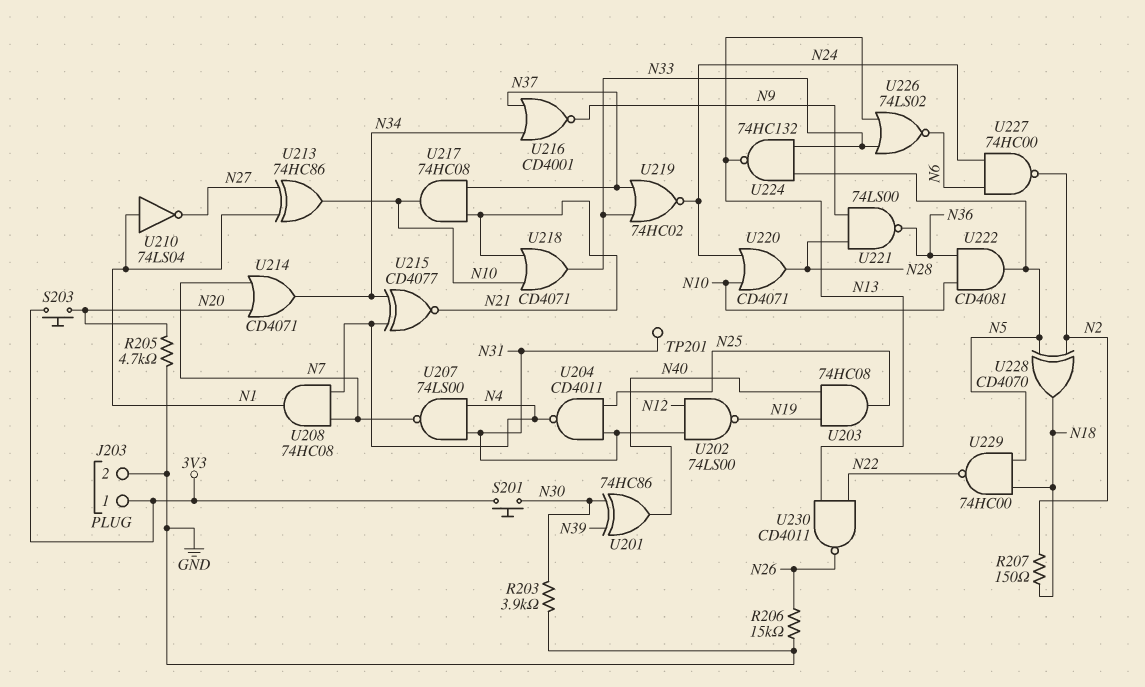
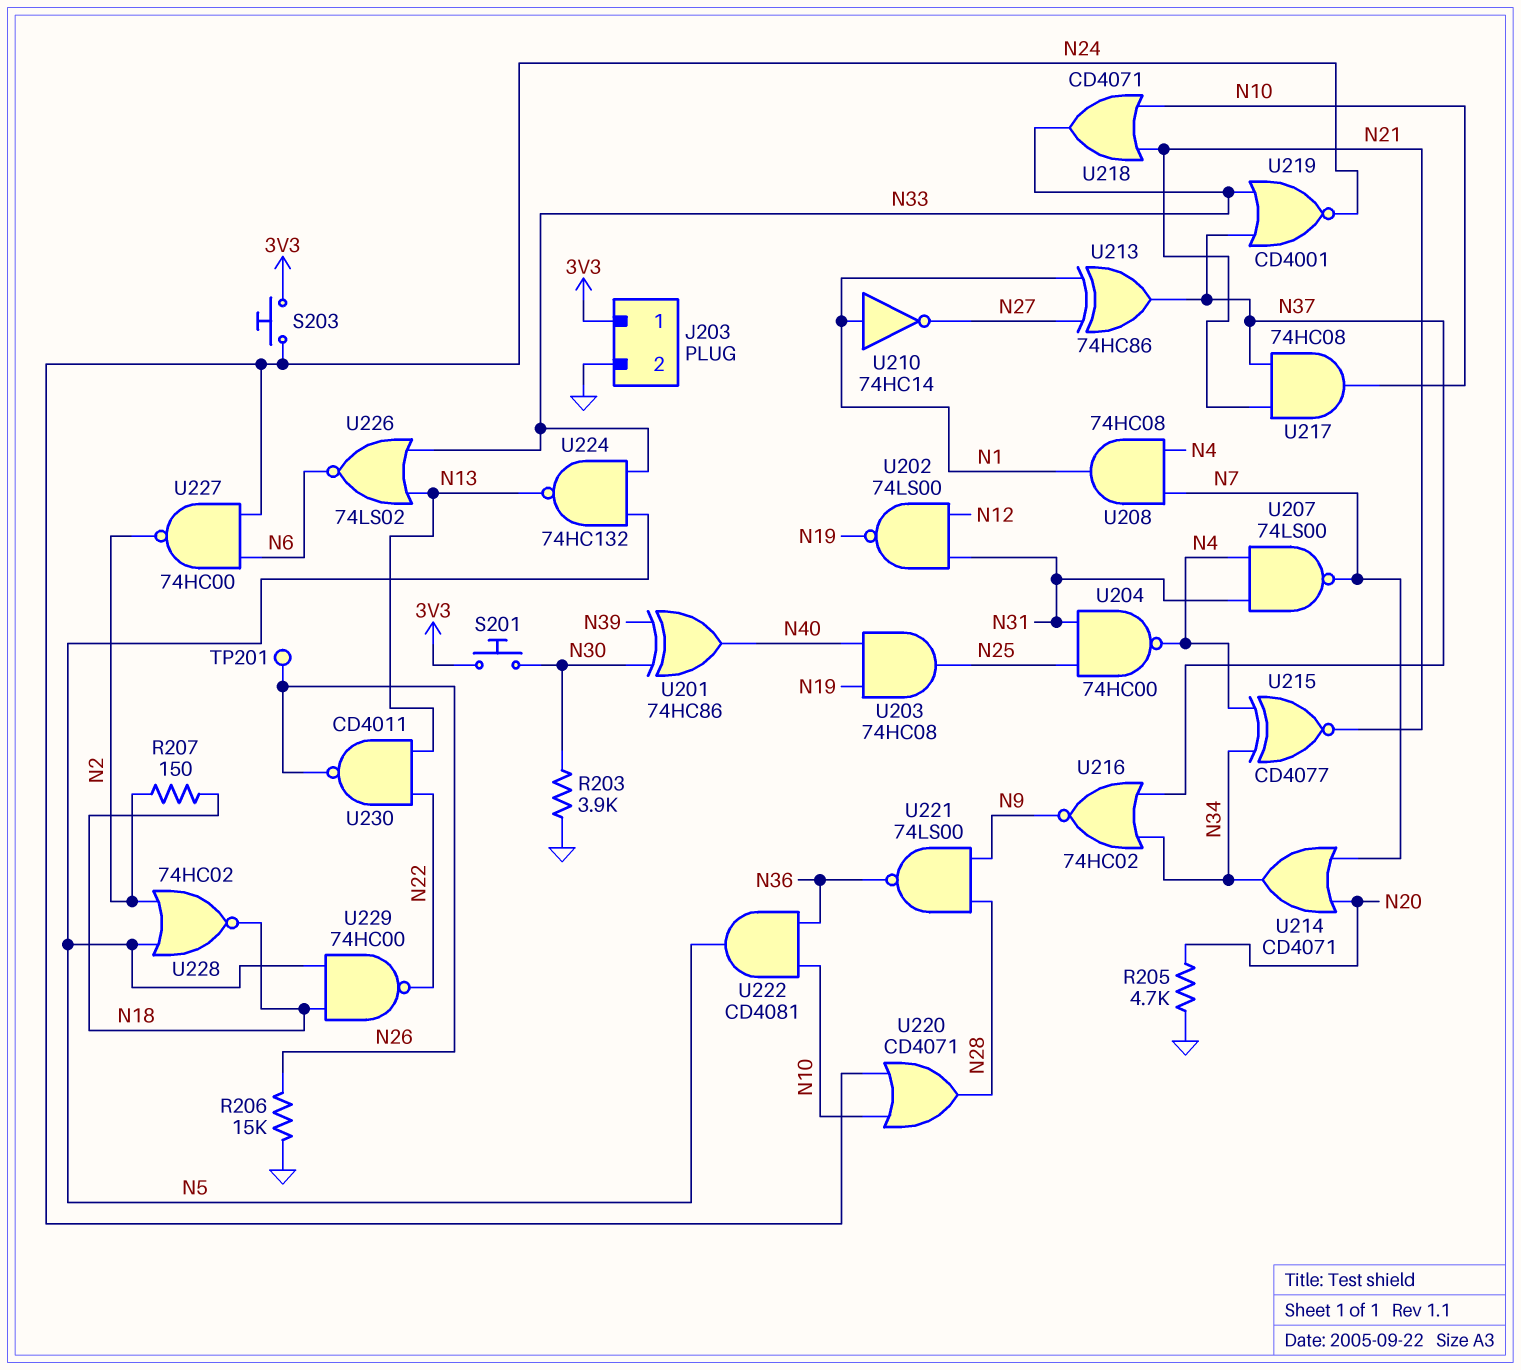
S203: button (3V3, N20) -> button (3V3, N24)
TP201: test point (N31) -> test point (N26)
U204: NAND CD4011 (in N25, in N31, out N4) -> NAND 74HC00 (in N25, in N31, out N4)
U210: NOT 74LS04 (in N1, out N27) -> NOT 74HC14 (in N1, out N27)
U213: XOR 74HC86 (in N1, in N27, out N10) -> XOR 74HC86 (in N1, in N27, out N37)
U216: NOR CD4001 (in N34, in N37, out N9) -> NOR 74HC02 (in N34, in N37, out N9)
U219: NOR 74HC02 (in N33, in N37, out N24) -> NOR CD4001 (in N33, in N37, out N24)
U228: XOR CD4070 (in N2, in N5, out N18) -> NOR 74HC02 (in N2, in N5, out N18)

